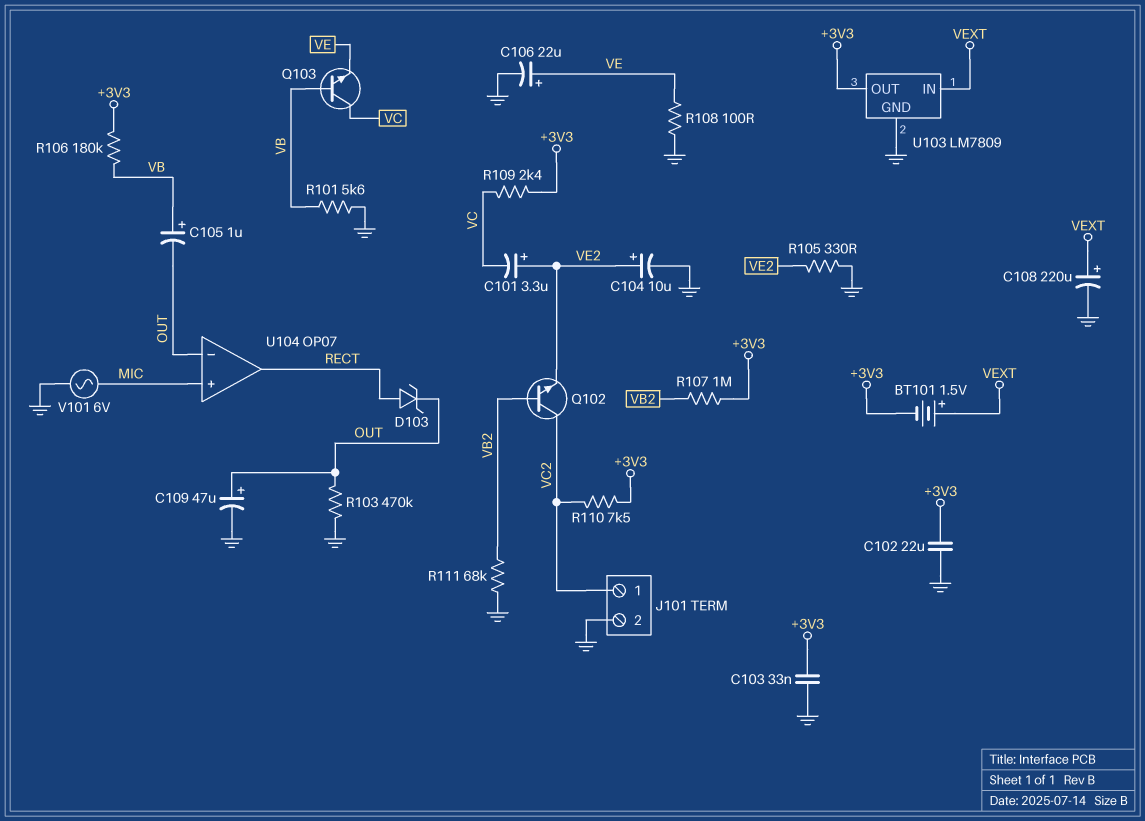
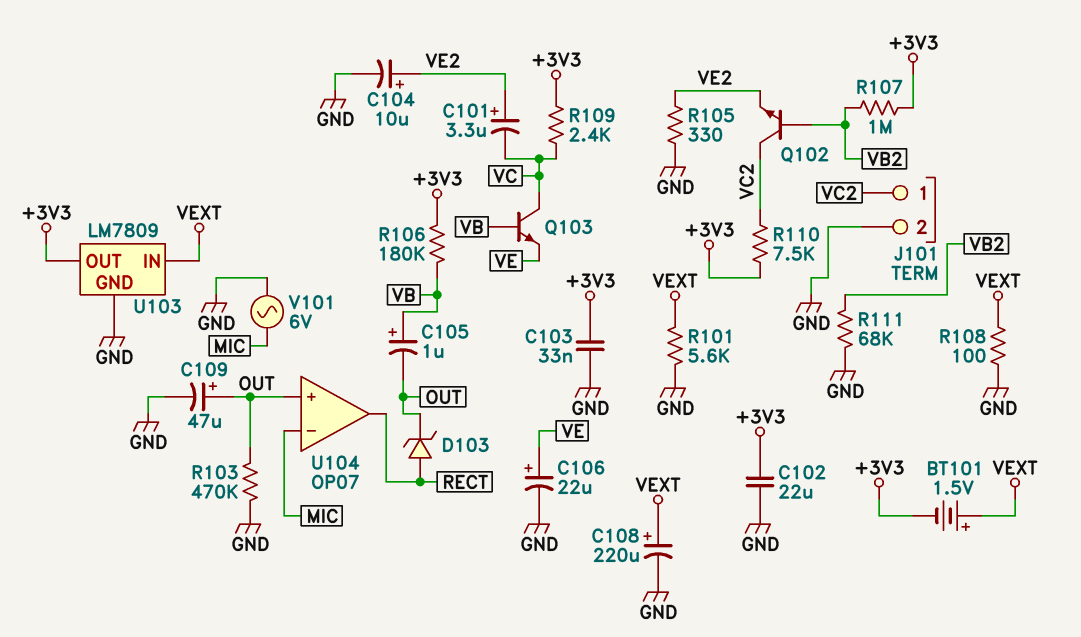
R101: 5.6k (GND, VB) -> 5.6k (GND, VEXT)
R108: 100 (GND, VE) -> 100 (GND, VEXT)
U104 pin in+: MIC -> OUT
U104 pin in-: OUT -> MIC

